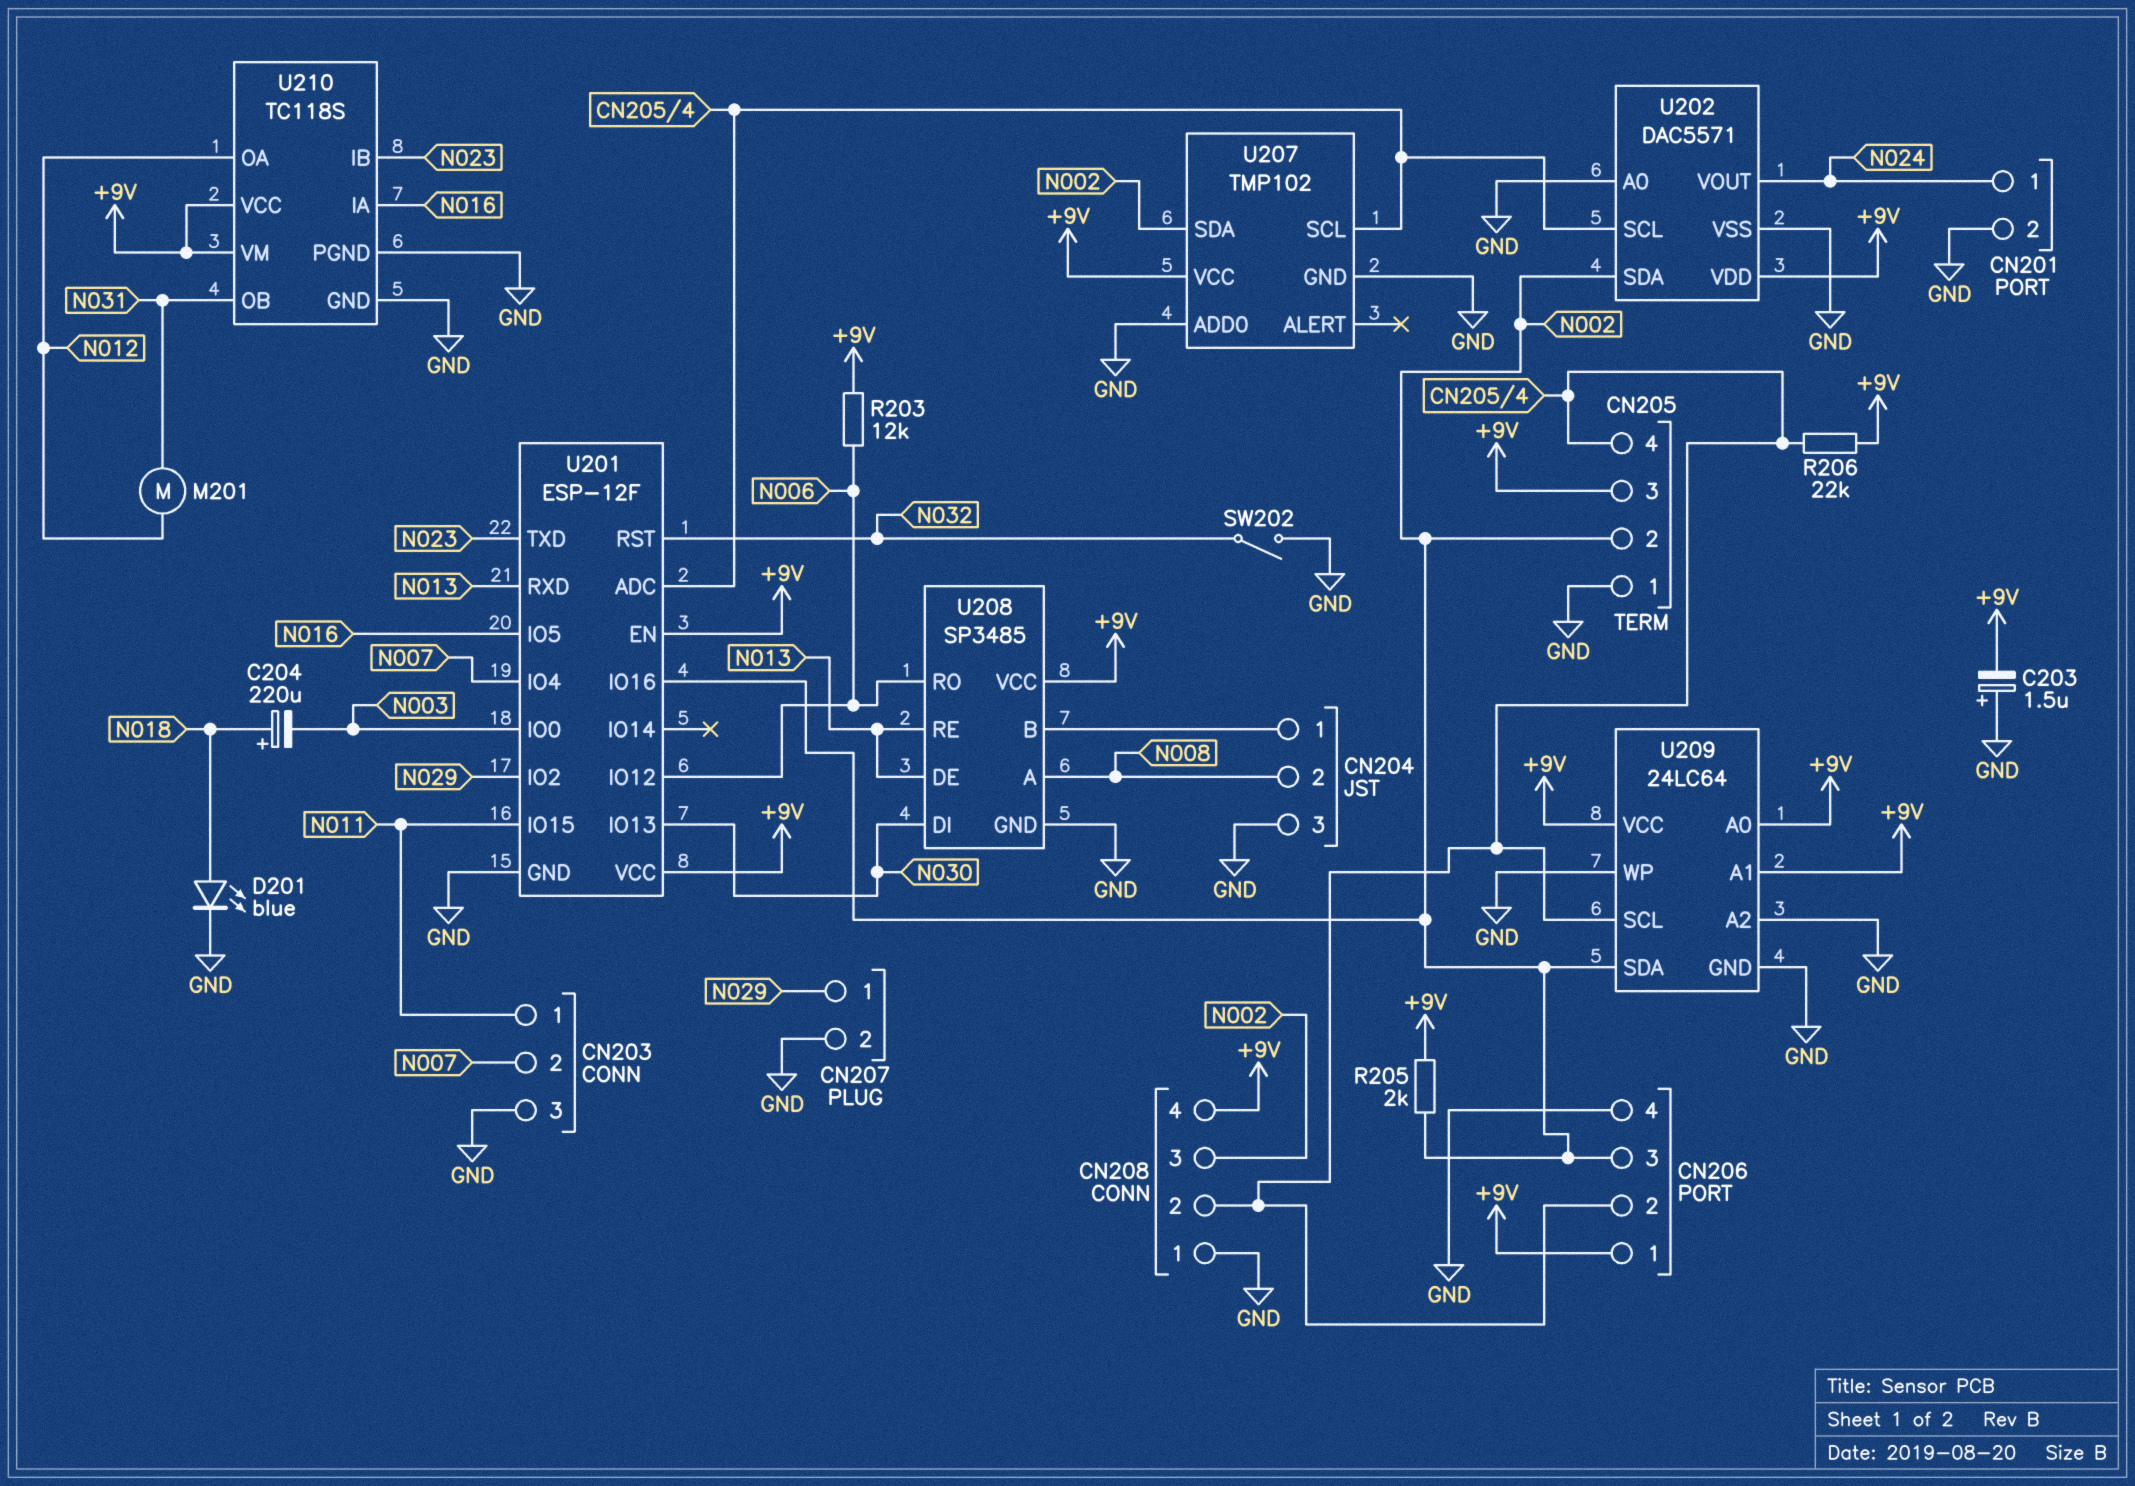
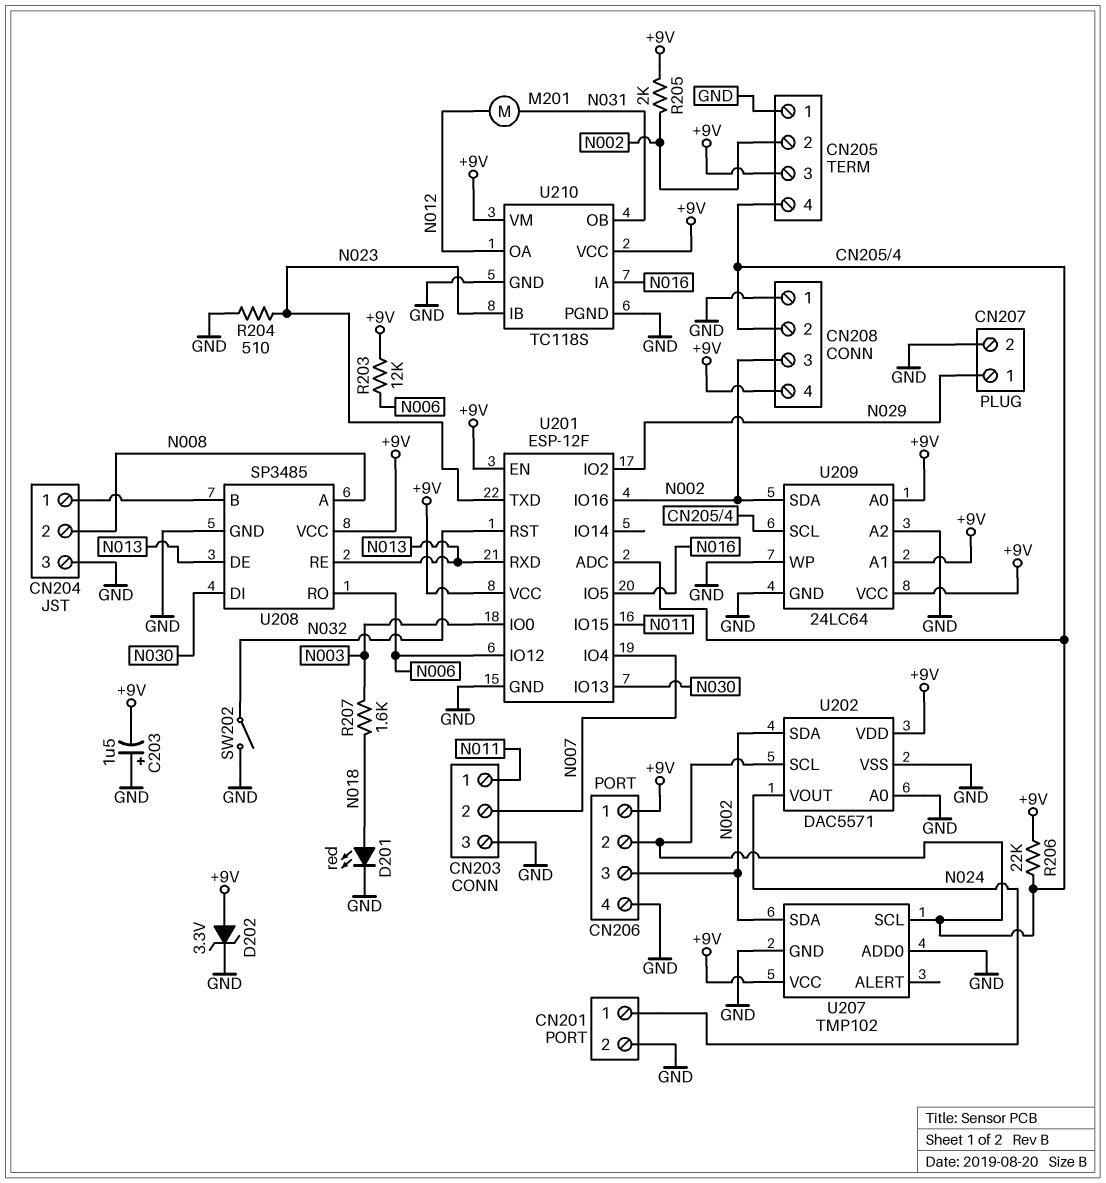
C204: 220uF (plus N018, minus N003) -> none
D201: LED blue (A N018, K GND) -> LED red (A N018, K GND)
D202: none -> zener 3.3V (A +9V, K GND)
R204: none -> 510 (GND, N023)
R207: none -> 1.6k (N003, N018)

